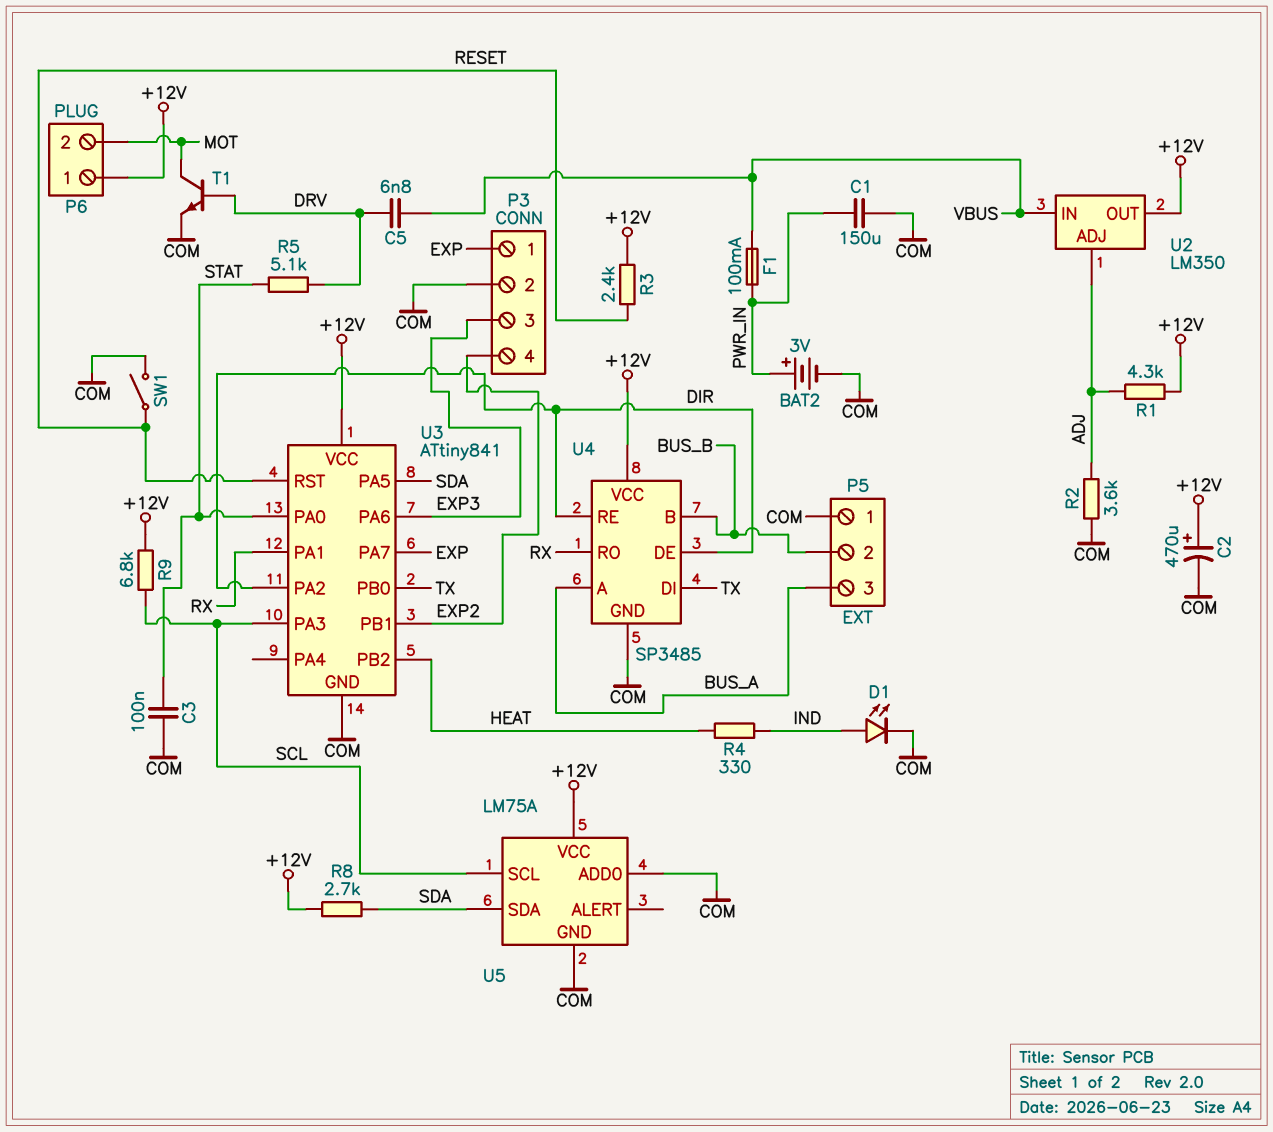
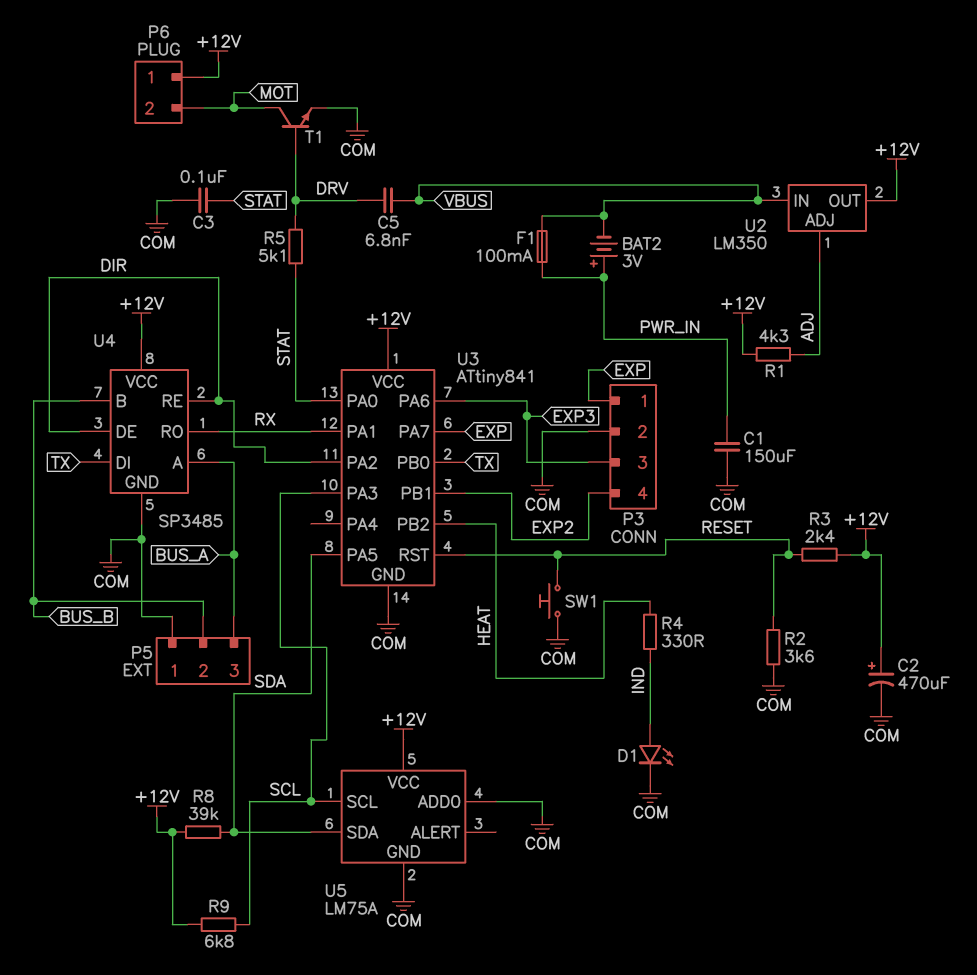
BAT2: 3V (plus PWR_IN, minus COM) -> 3V (plus PWR_IN, minus VBUS)
R2: 3.6k (ADJ, COM) -> 3.6k (COM, RESET)
R8: 2.7k (+12V, SDA) -> 39k (+12V, SDA)
SW1: switch (COM, RESET) -> button (COM, RESET)

